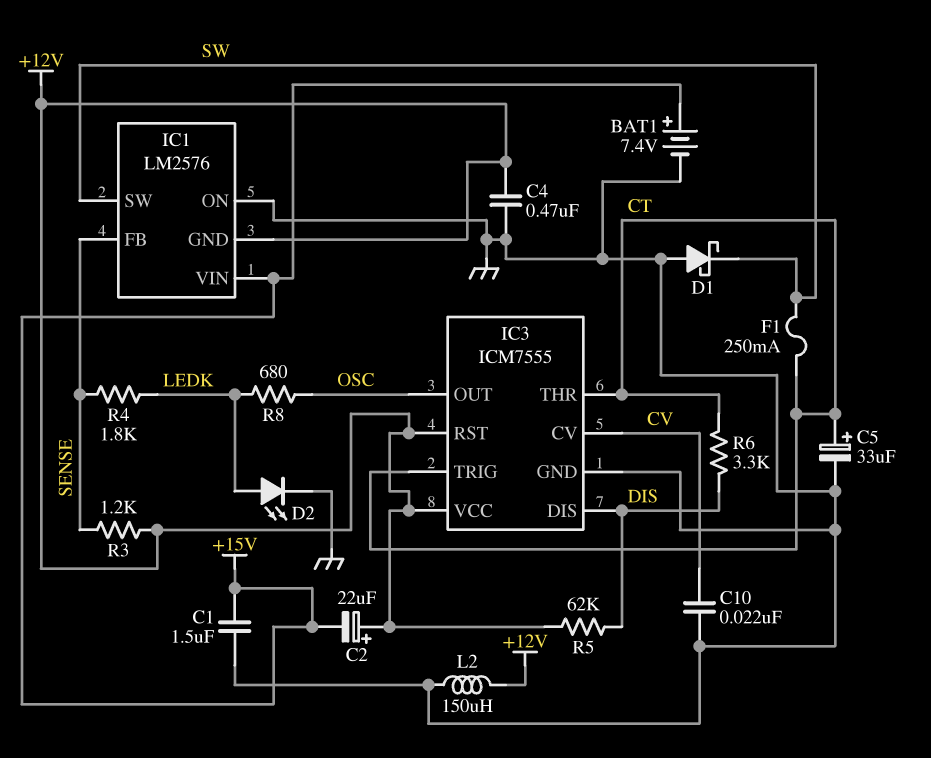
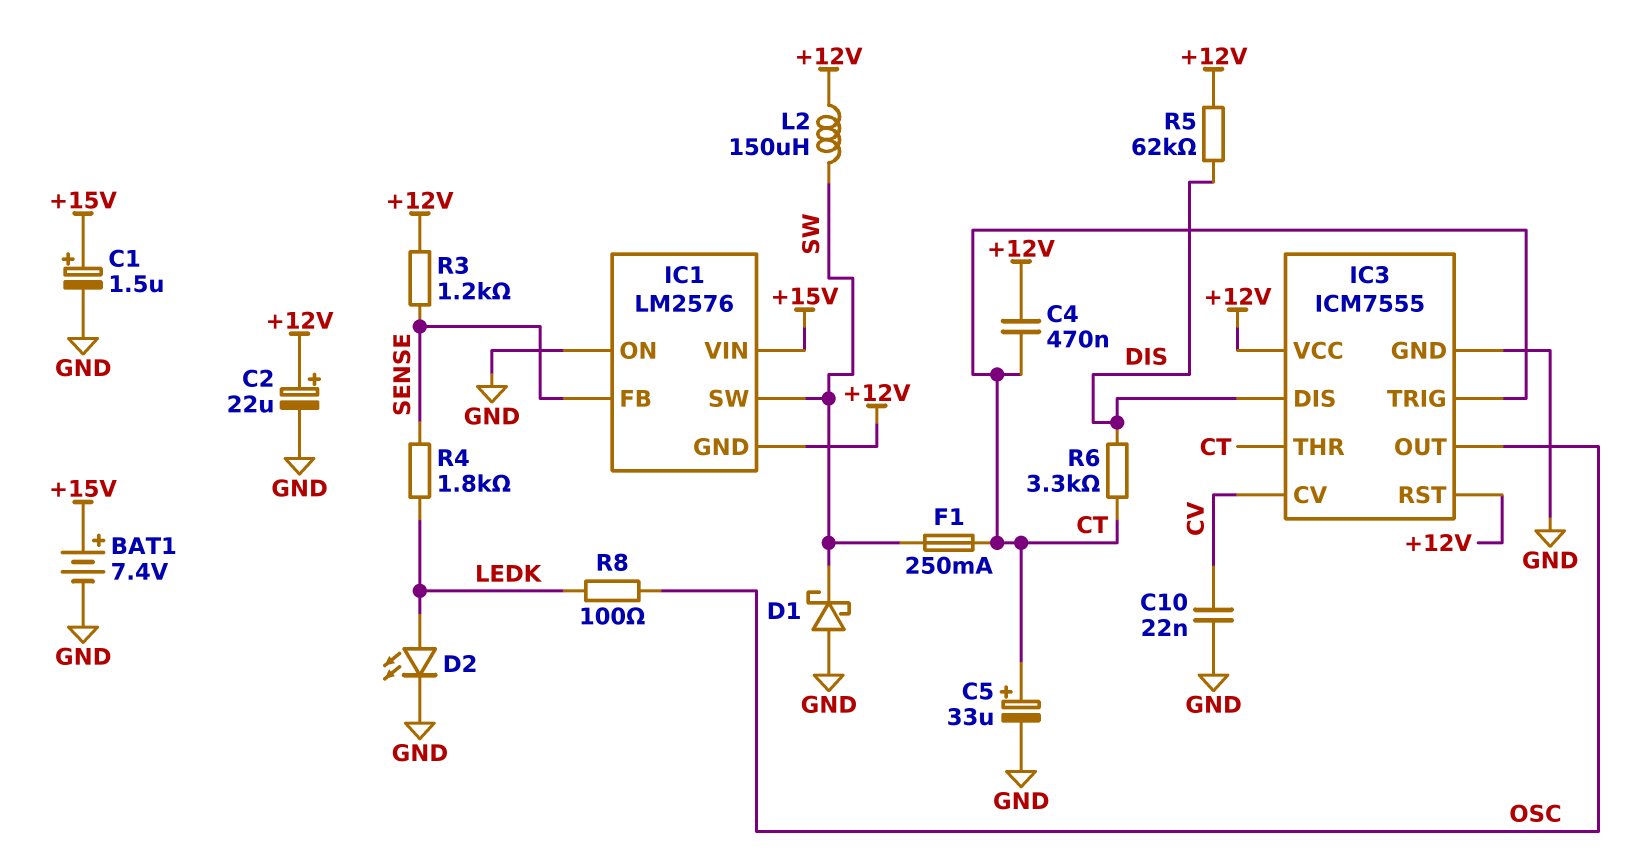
C1: 1.5uF (+15V, GND) -> 1.5uF (plus +15V, minus GND)
C2: 22uF (plus +12V, minus +15V) -> 22uF (plus +12V, minus GND)
C4: 470nF (+12V, GND) -> 470nF (+12V, CT)
L2: 150uH (+12V, GND) -> 150uH (+12V, SW)
R8: 680 (LEDK, OSC) -> 100 (LEDK, OSC)

